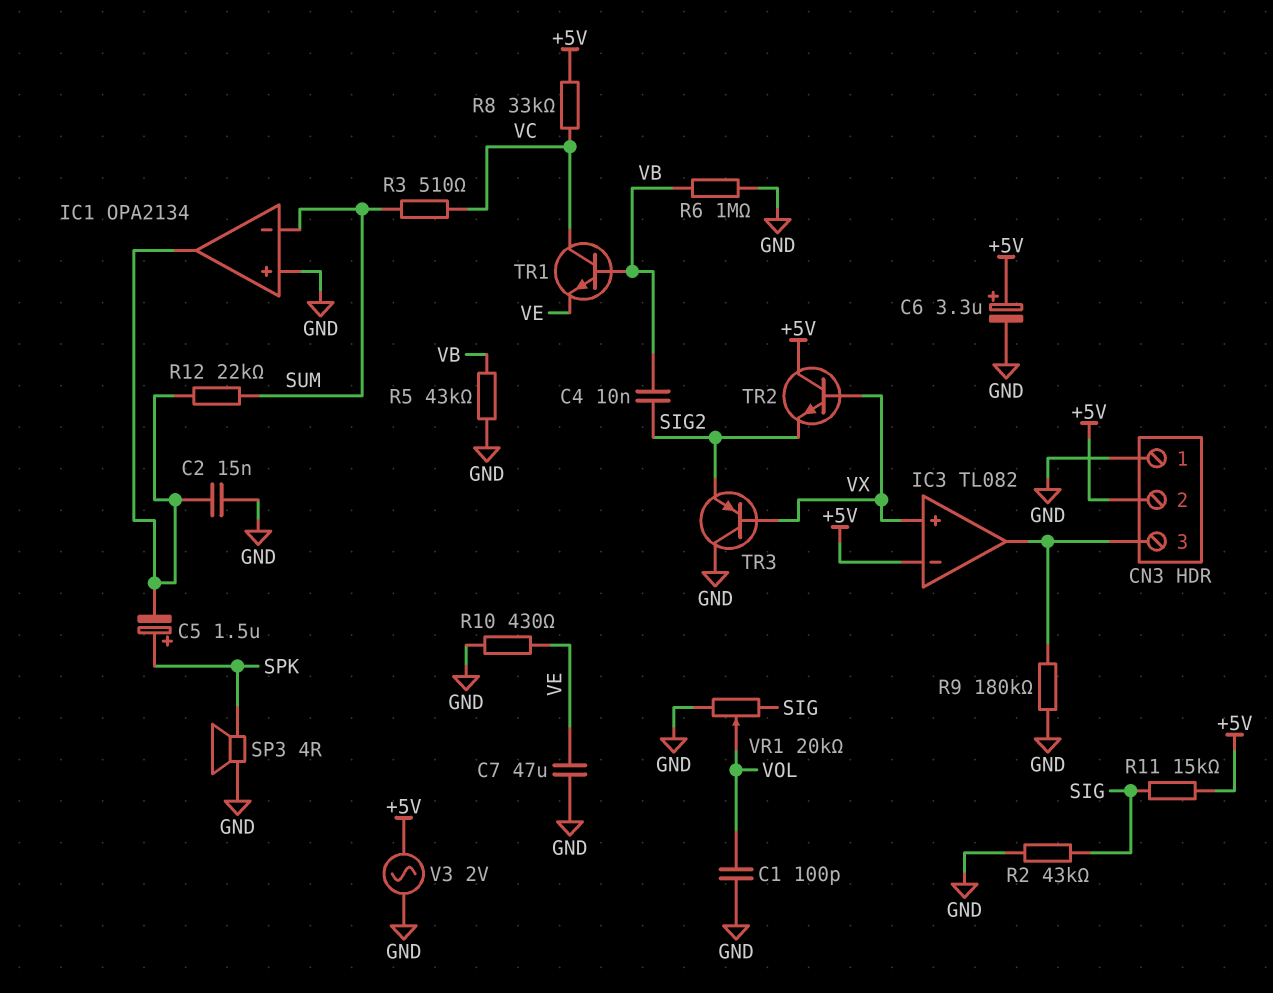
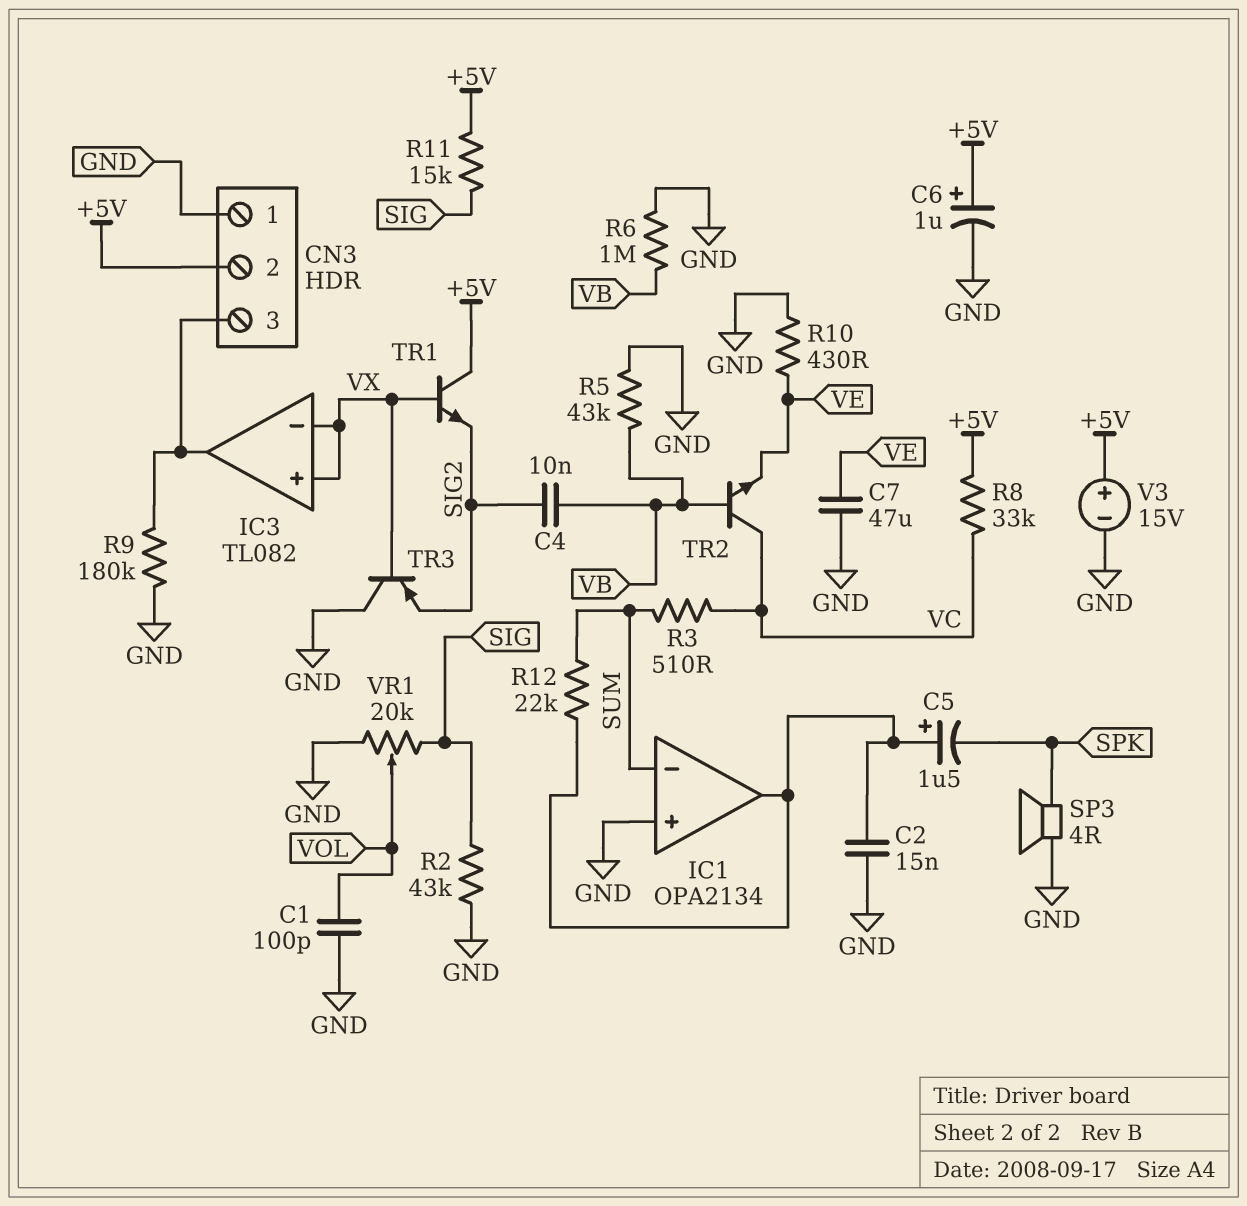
C5: 1.5uF (plus SPK, minus IC1/out) -> 1.5uF (plus IC1/out, minus SPK)
C6: 3.3uF (plus +5V, minus GND) -> 1uF (plus +5V, minus GND)
IC3 pin in-: +5V -> VX
TR1: NPN (B VB, C VC, E VE) -> NPN (B VX, C +5V, E SIG2)
TR2: NPN (B VX, C +5V, E SIG2) -> NPN (B VB, C VC, E VE)
V3: AC 2V (+5V, GND) -> 15V (plus +5V, minus GND)

